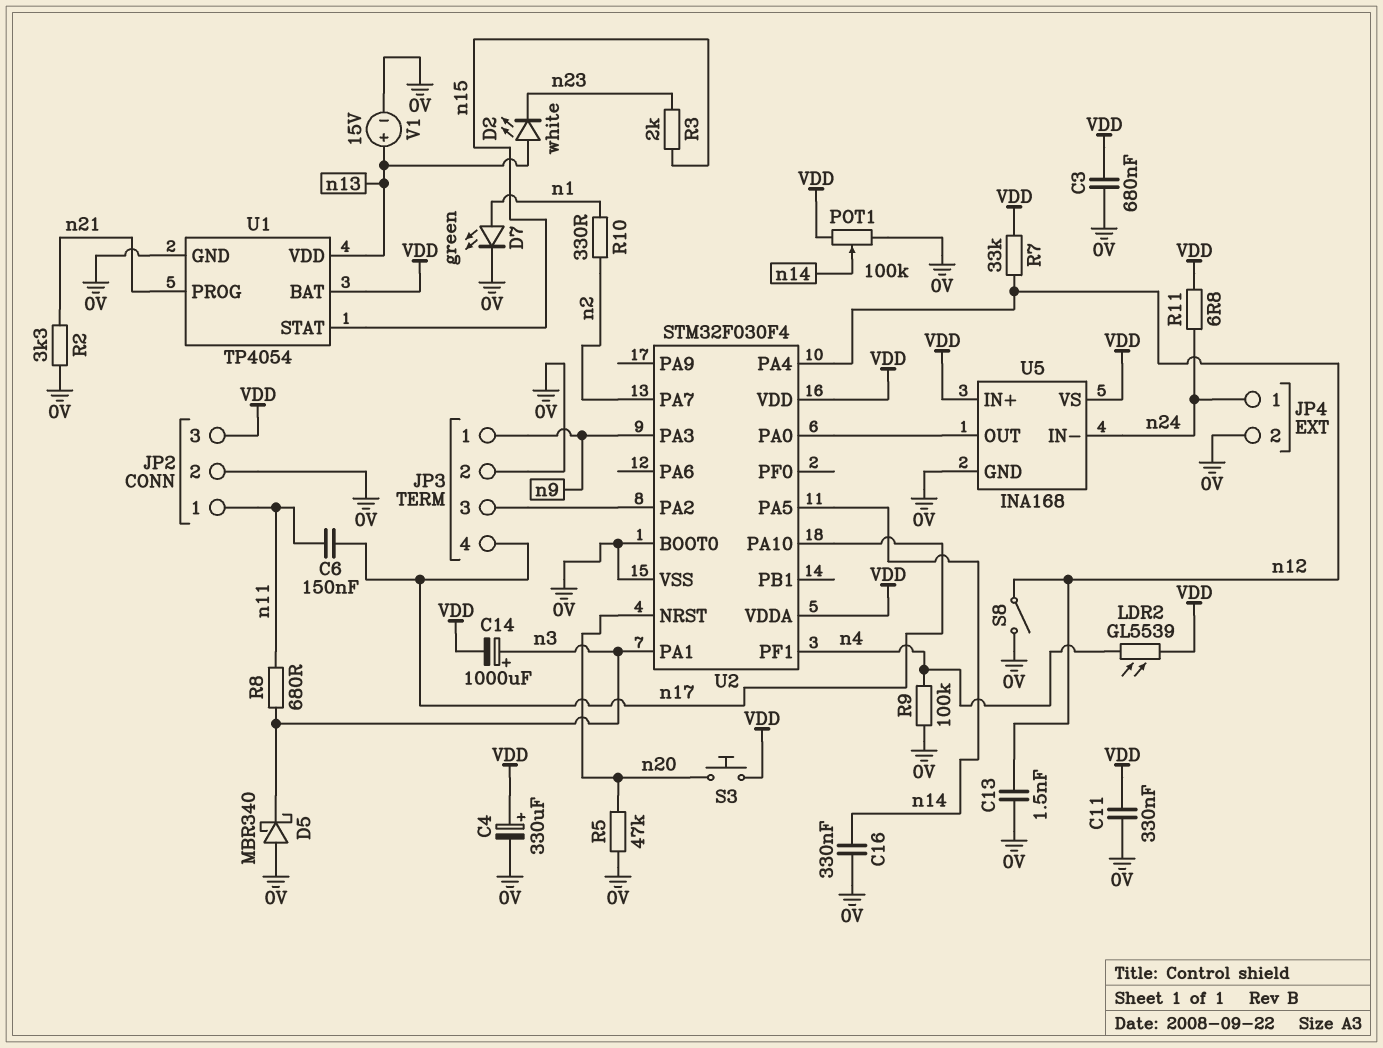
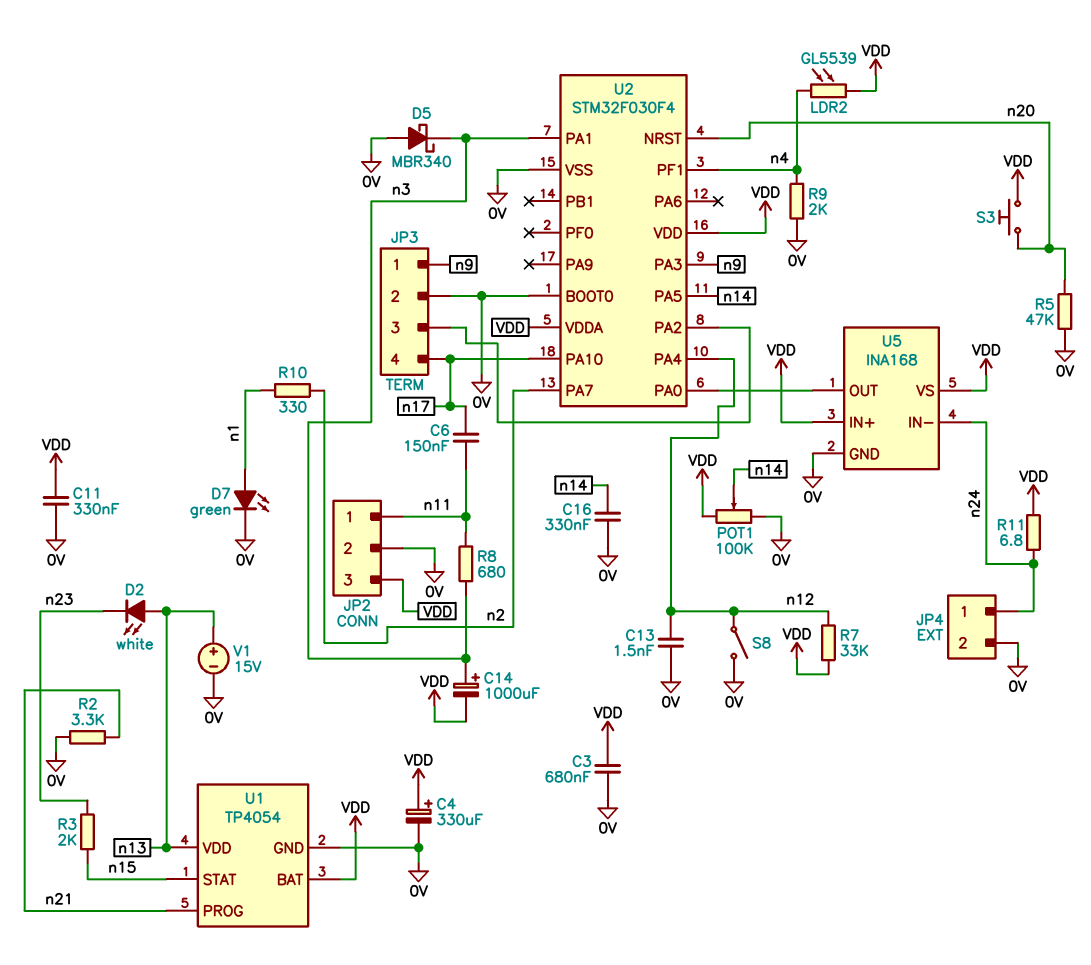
R9: 100k (0V, n4) -> 2k (0V, n4)

